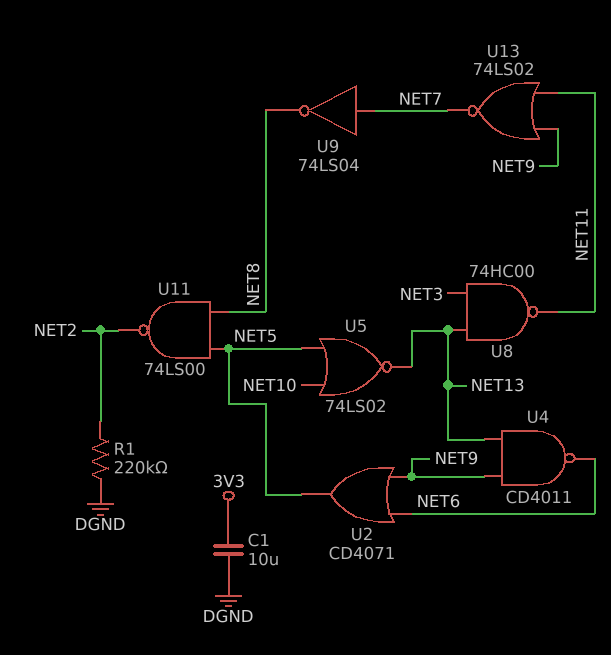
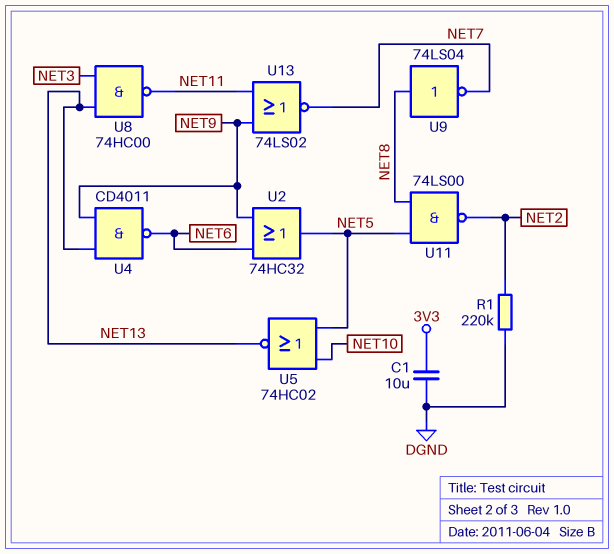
U2: OR CD4071 (in NET6, in NET9, out NET5) -> OR 74HC32 (in NET6, in NET9, out NET5)
U5: NOR 74LS02 (in NET5, in NET10, out NET13) -> NOR 74HC02 (in NET5, in NET10, out NET13)
U9: NOT 74LS04 (in NET7, out NET8) -> NOT 74LS04 (in NET8, out NET7)

